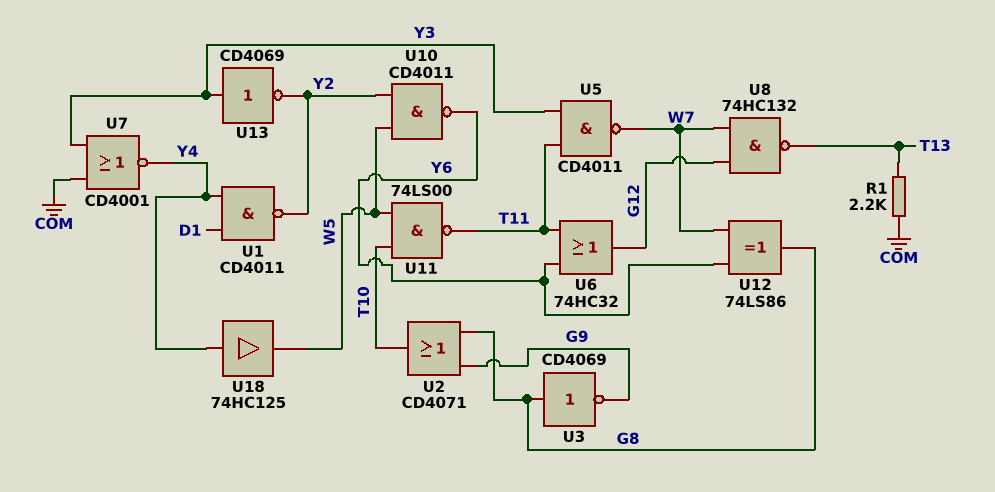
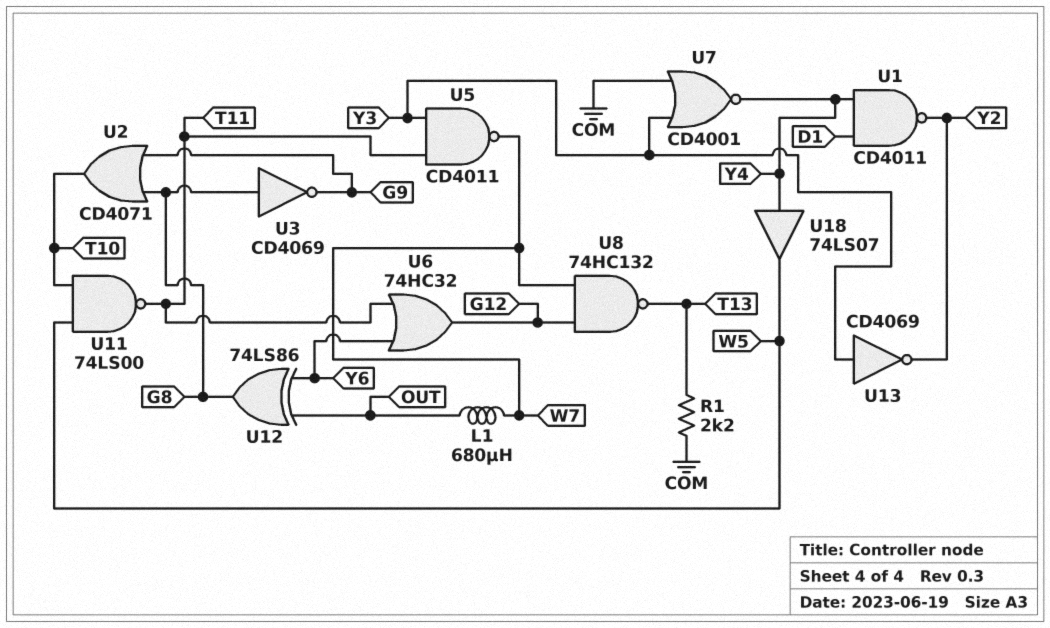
L1: none -> 680uH (OUT, W7)
U10: NAND CD4011 (in W5, in Y2, out Y6) -> none
U12: XOR 74LS86 (in W7, in Y6, out G8) -> XOR 74LS86 (in OUT, in Y6, out G8)
U18: buffer 74HC125 (in Y4, out W5) -> buffer 74LS07 (in Y4, out W5)

